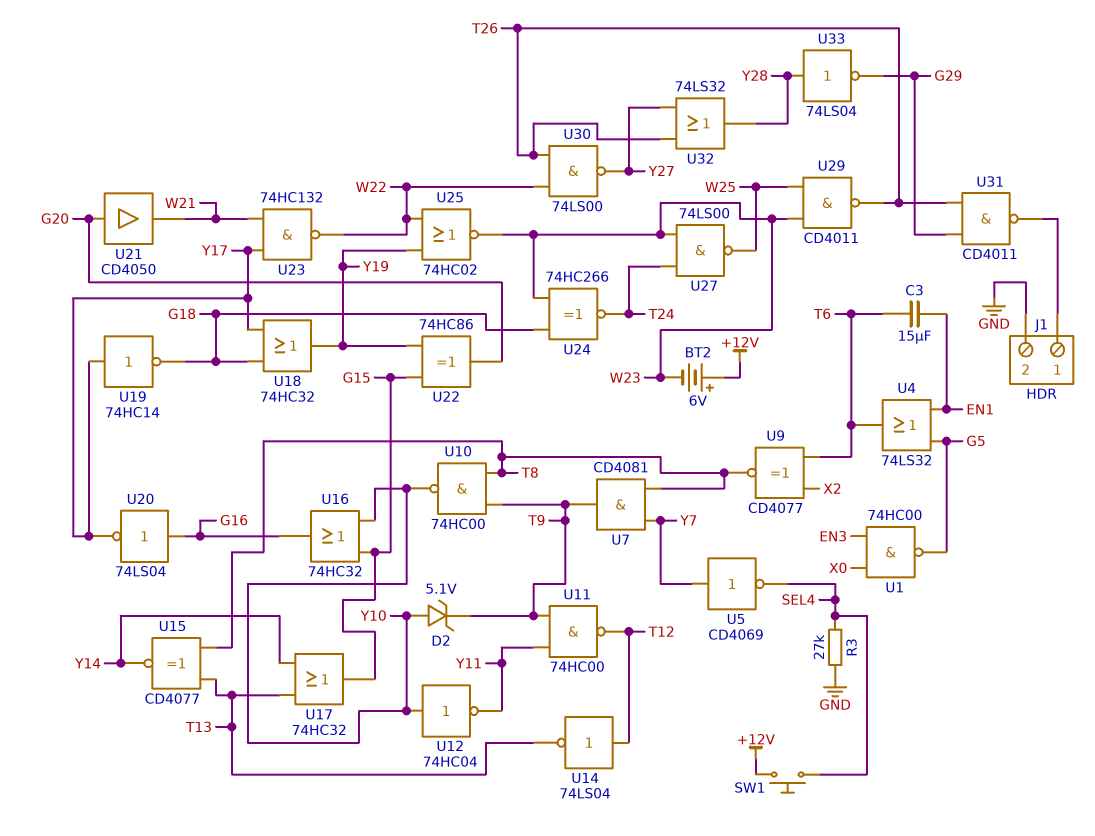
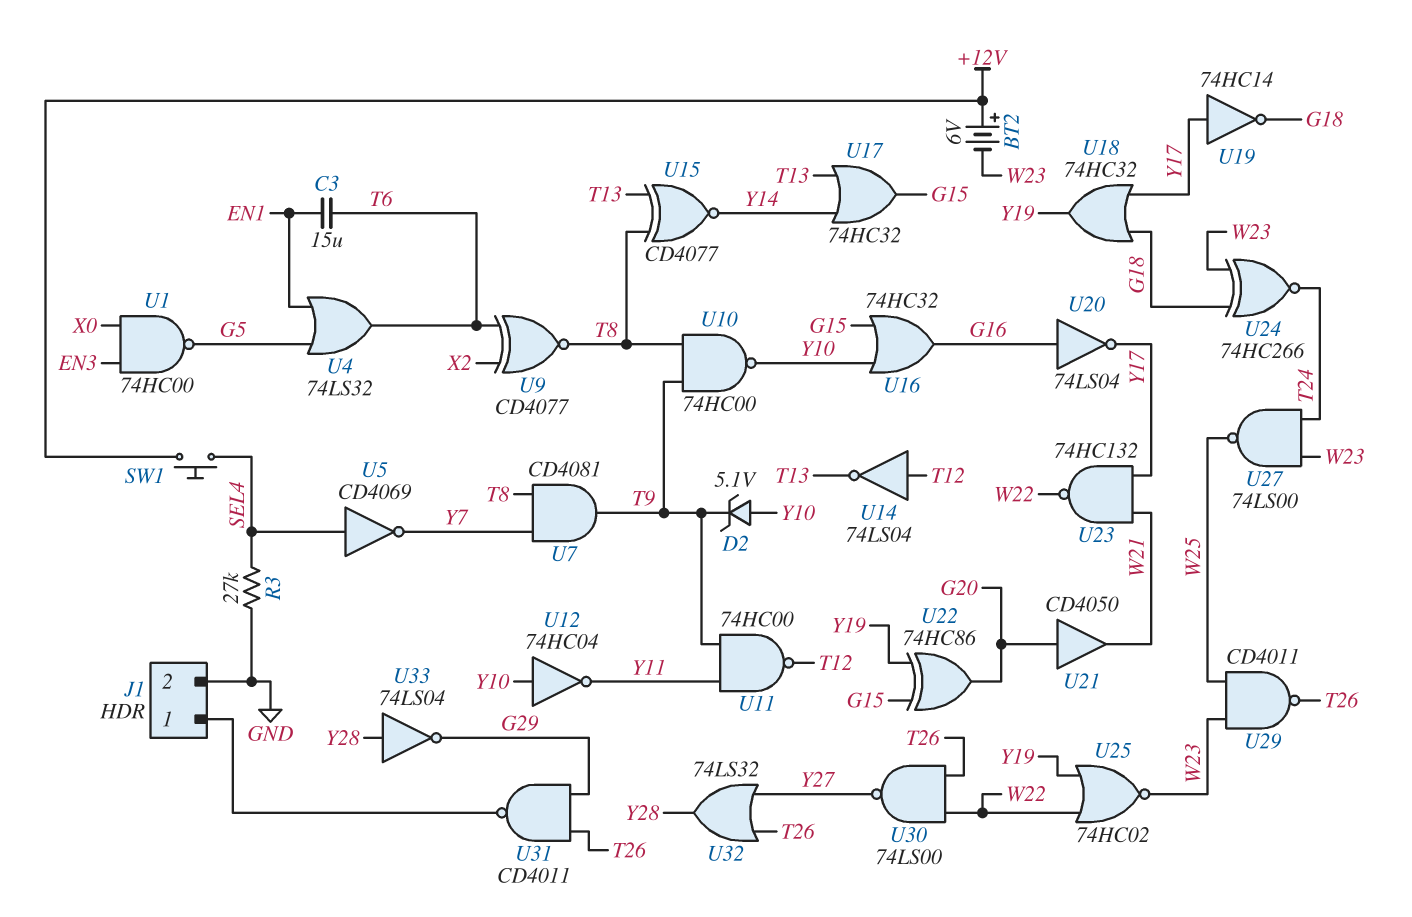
U5: NOT CD4069 (in Y7, out SEL4) -> NOT CD4069 (in SEL4, out Y7)

